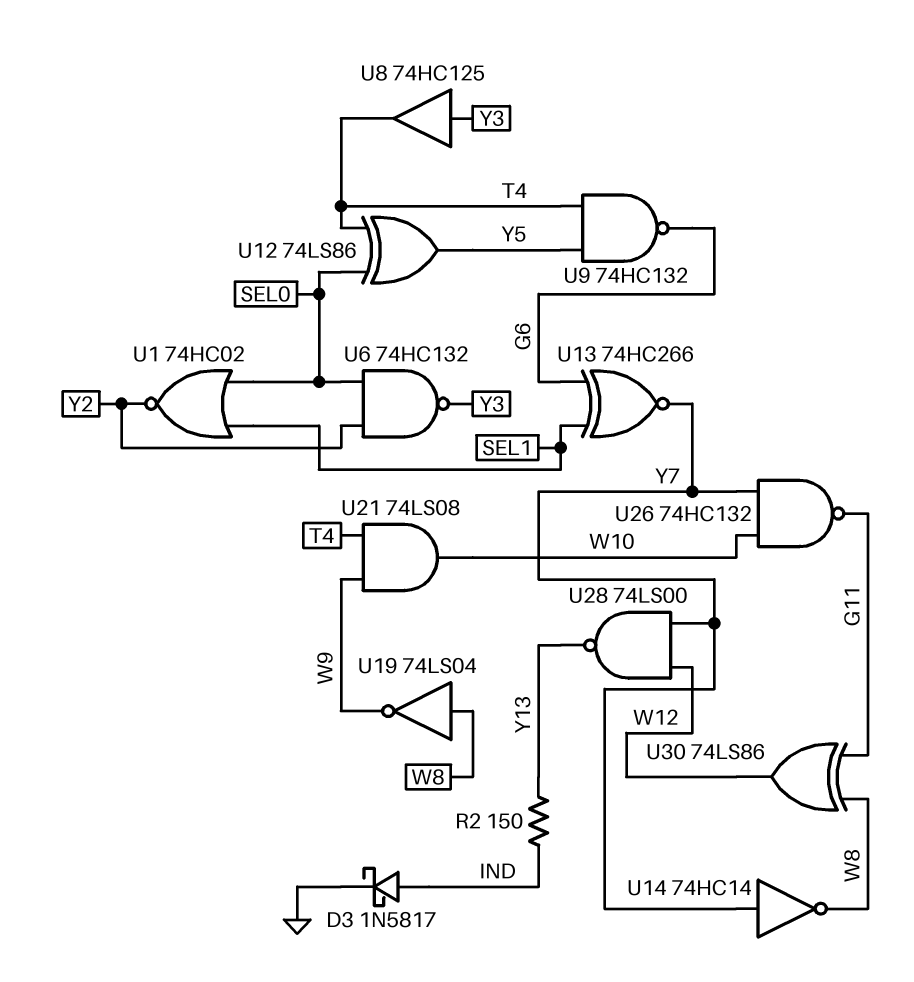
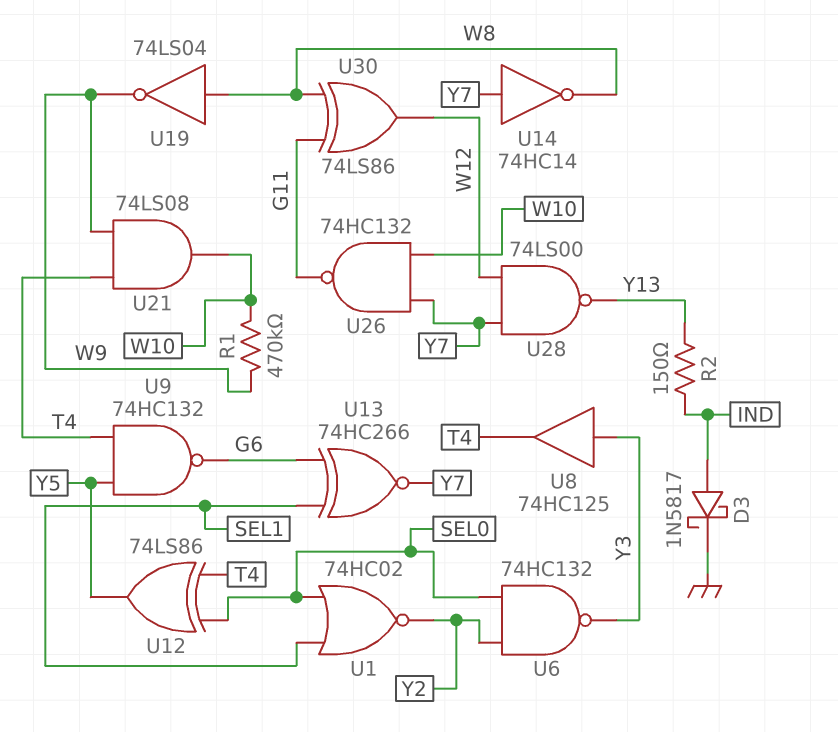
R1: none -> 470k (W9, W10)

